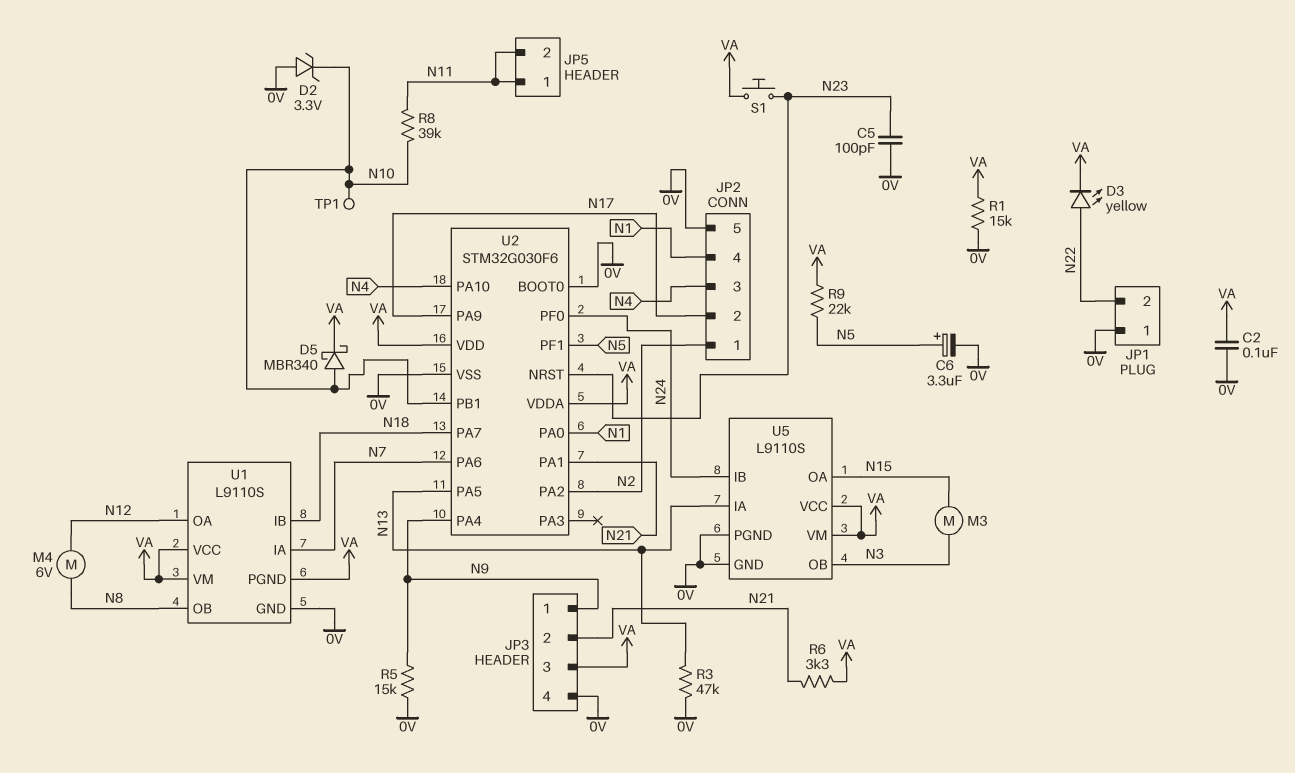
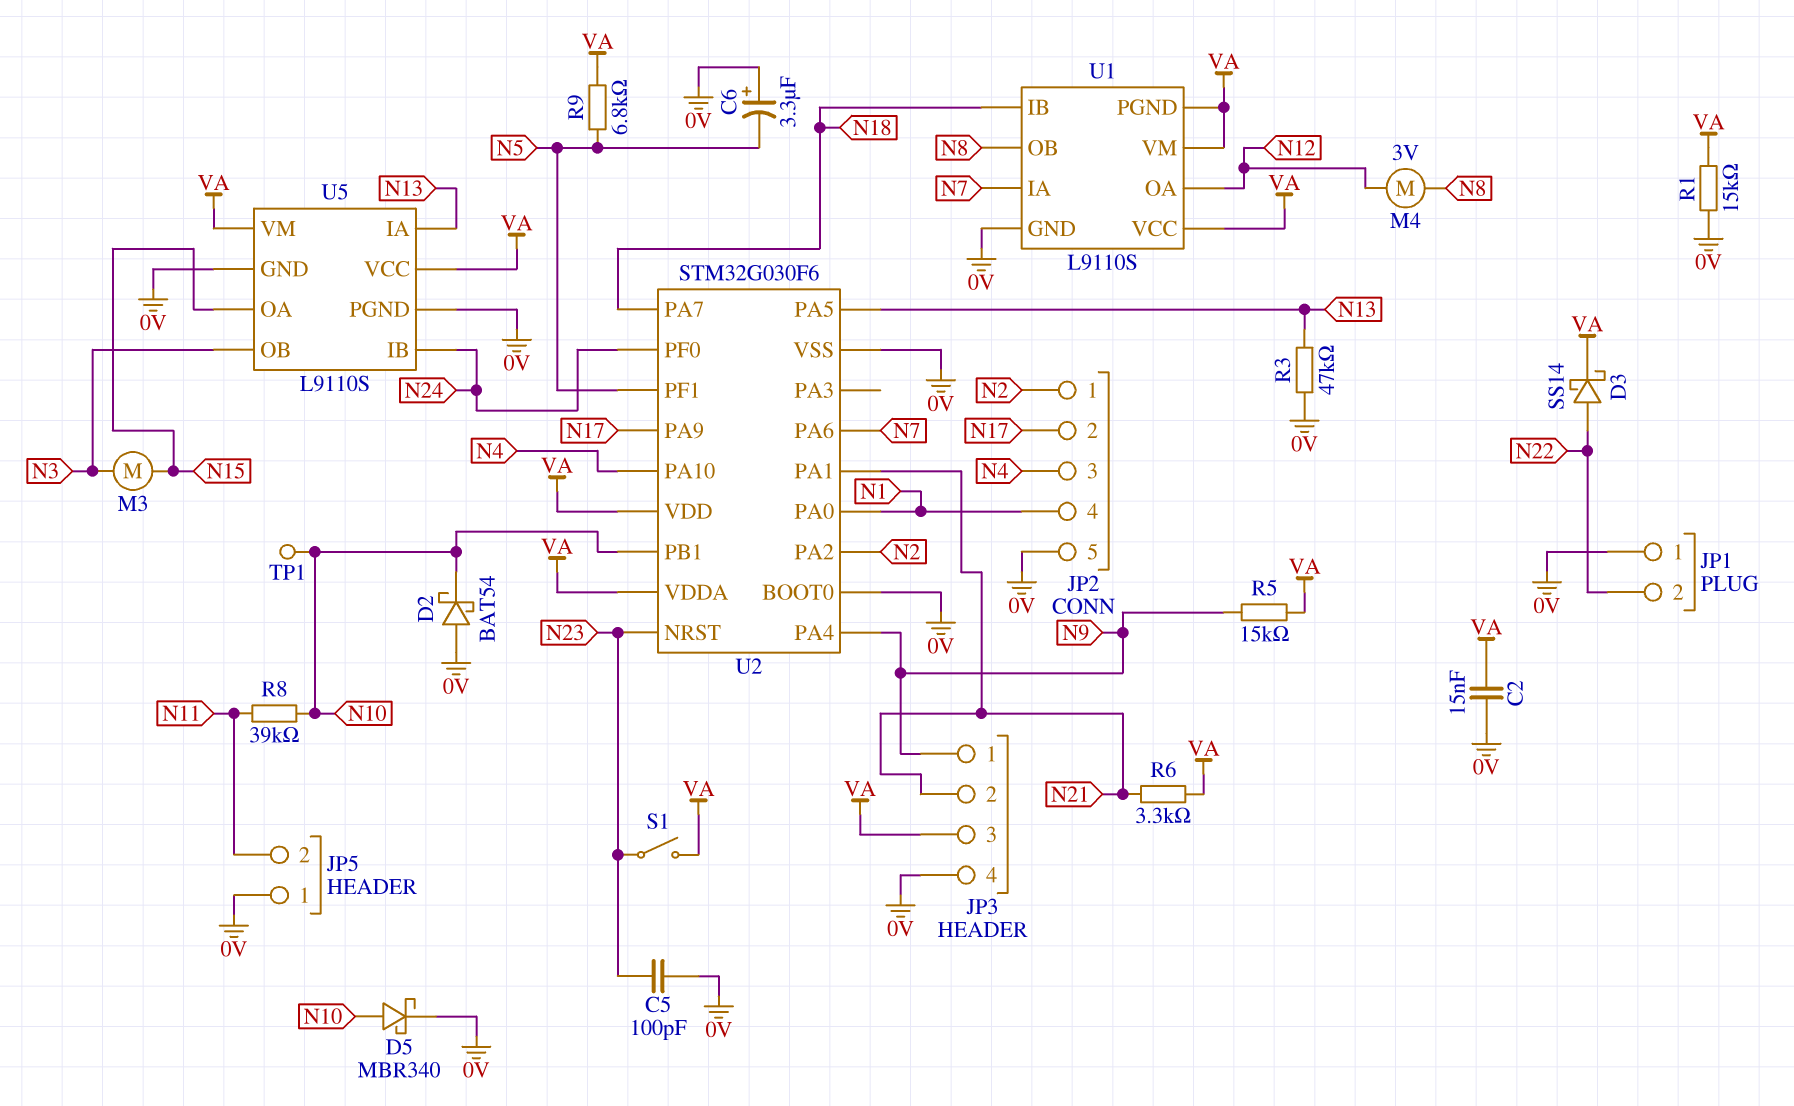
C2: 100nF (0V, VA) -> 15nF (0V, VA)
C6: 3.3uF (plus N5, minus 0V) -> 3.3uF (plus 0V, minus N5)
D2: zener 3.3V (A 0V, K N10) -> schottky BAT54 (A 0V, K N10)
D3: LED yellow (A N22, K VA) -> schottky SS14 (A N22, K VA)
D5: schottky MBR340 (A N10, K VA) -> schottky MBR340 (A N10, K 0V)
JP5 pin 1: N11 -> 0V
M4: motor 6V (N8, N12) -> motor 3V (N8, N12)
R5: 15k (0V, N9) -> 15k (N9, VA)
R9: 22k (N5, VA) -> 6.8k (N5, VA)
S1: button (N23, VA) -> switch (N23, VA)

